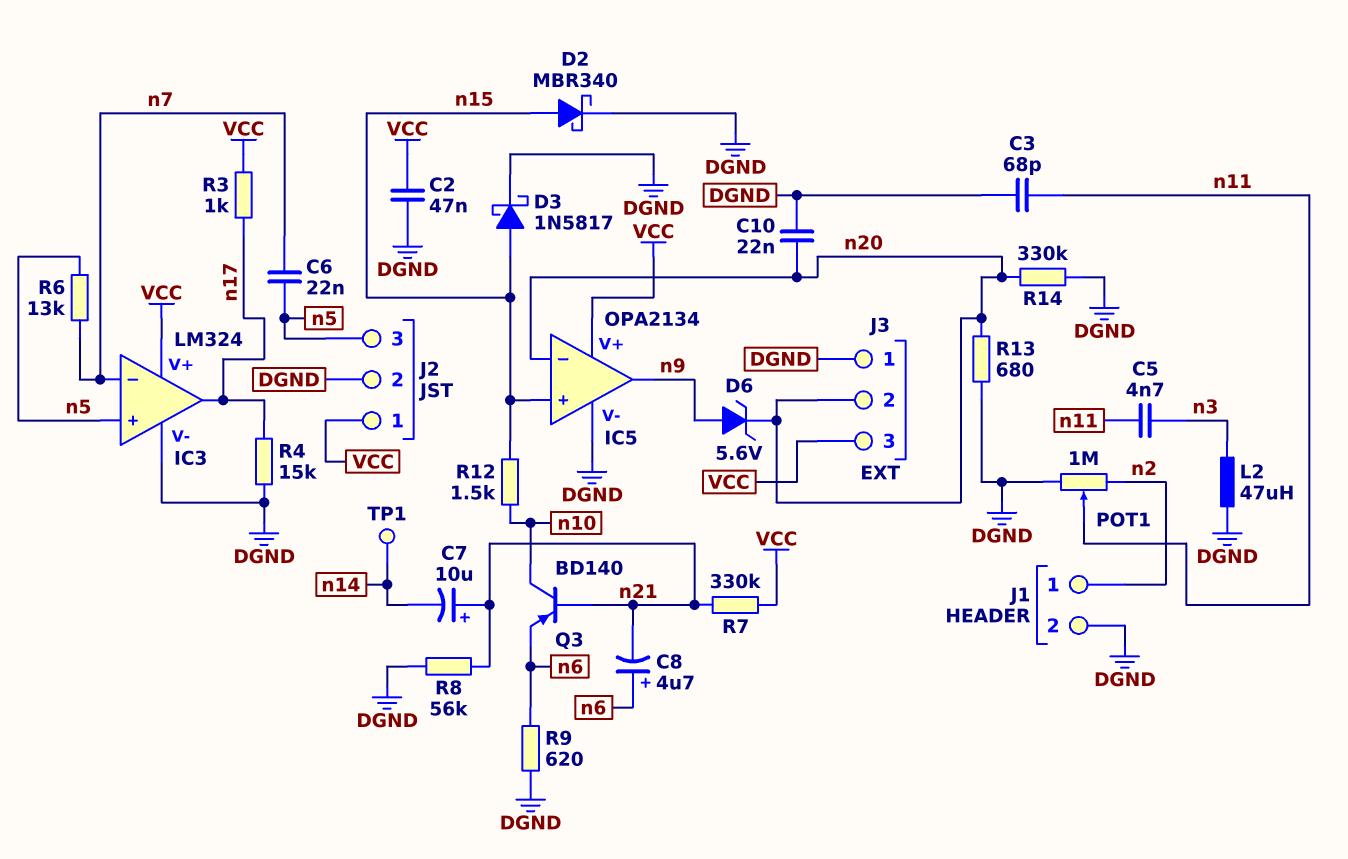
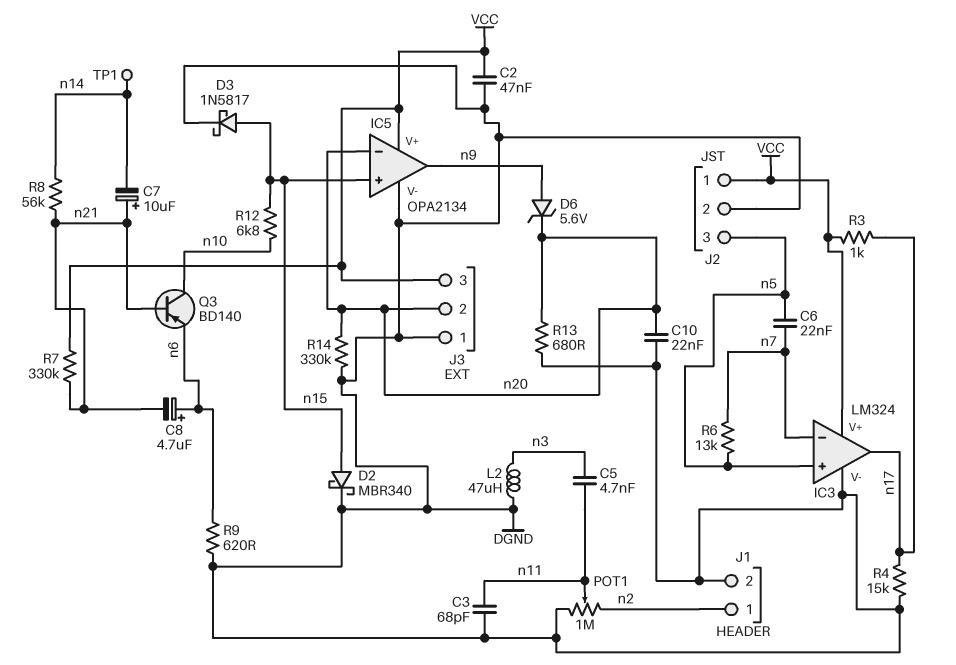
R8: 56k (DGND, n21) -> 56k (n14, n21)
R12: 1.5k (n10, n15) -> 6.8k (n10, n15)

